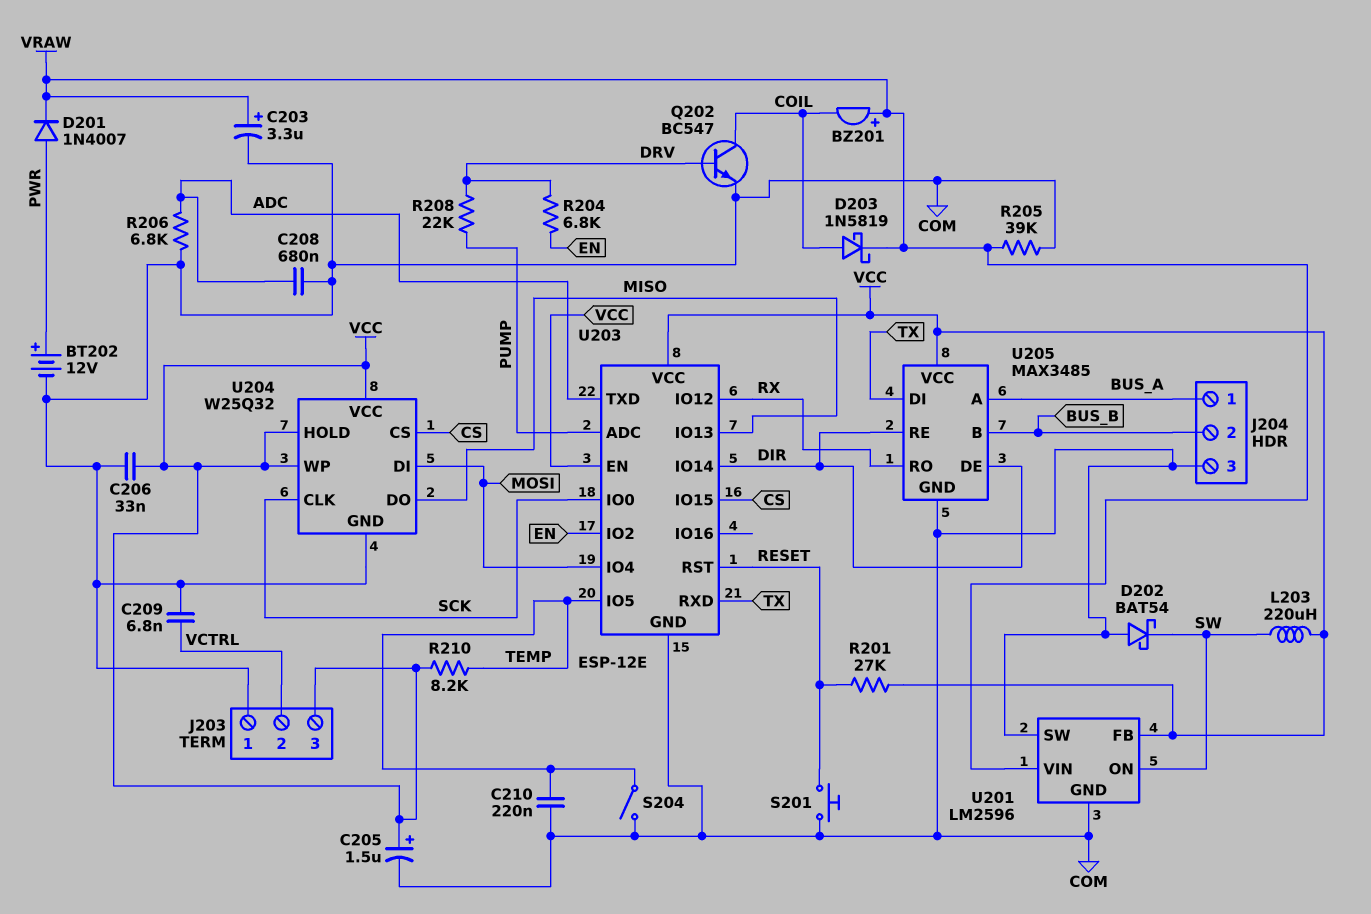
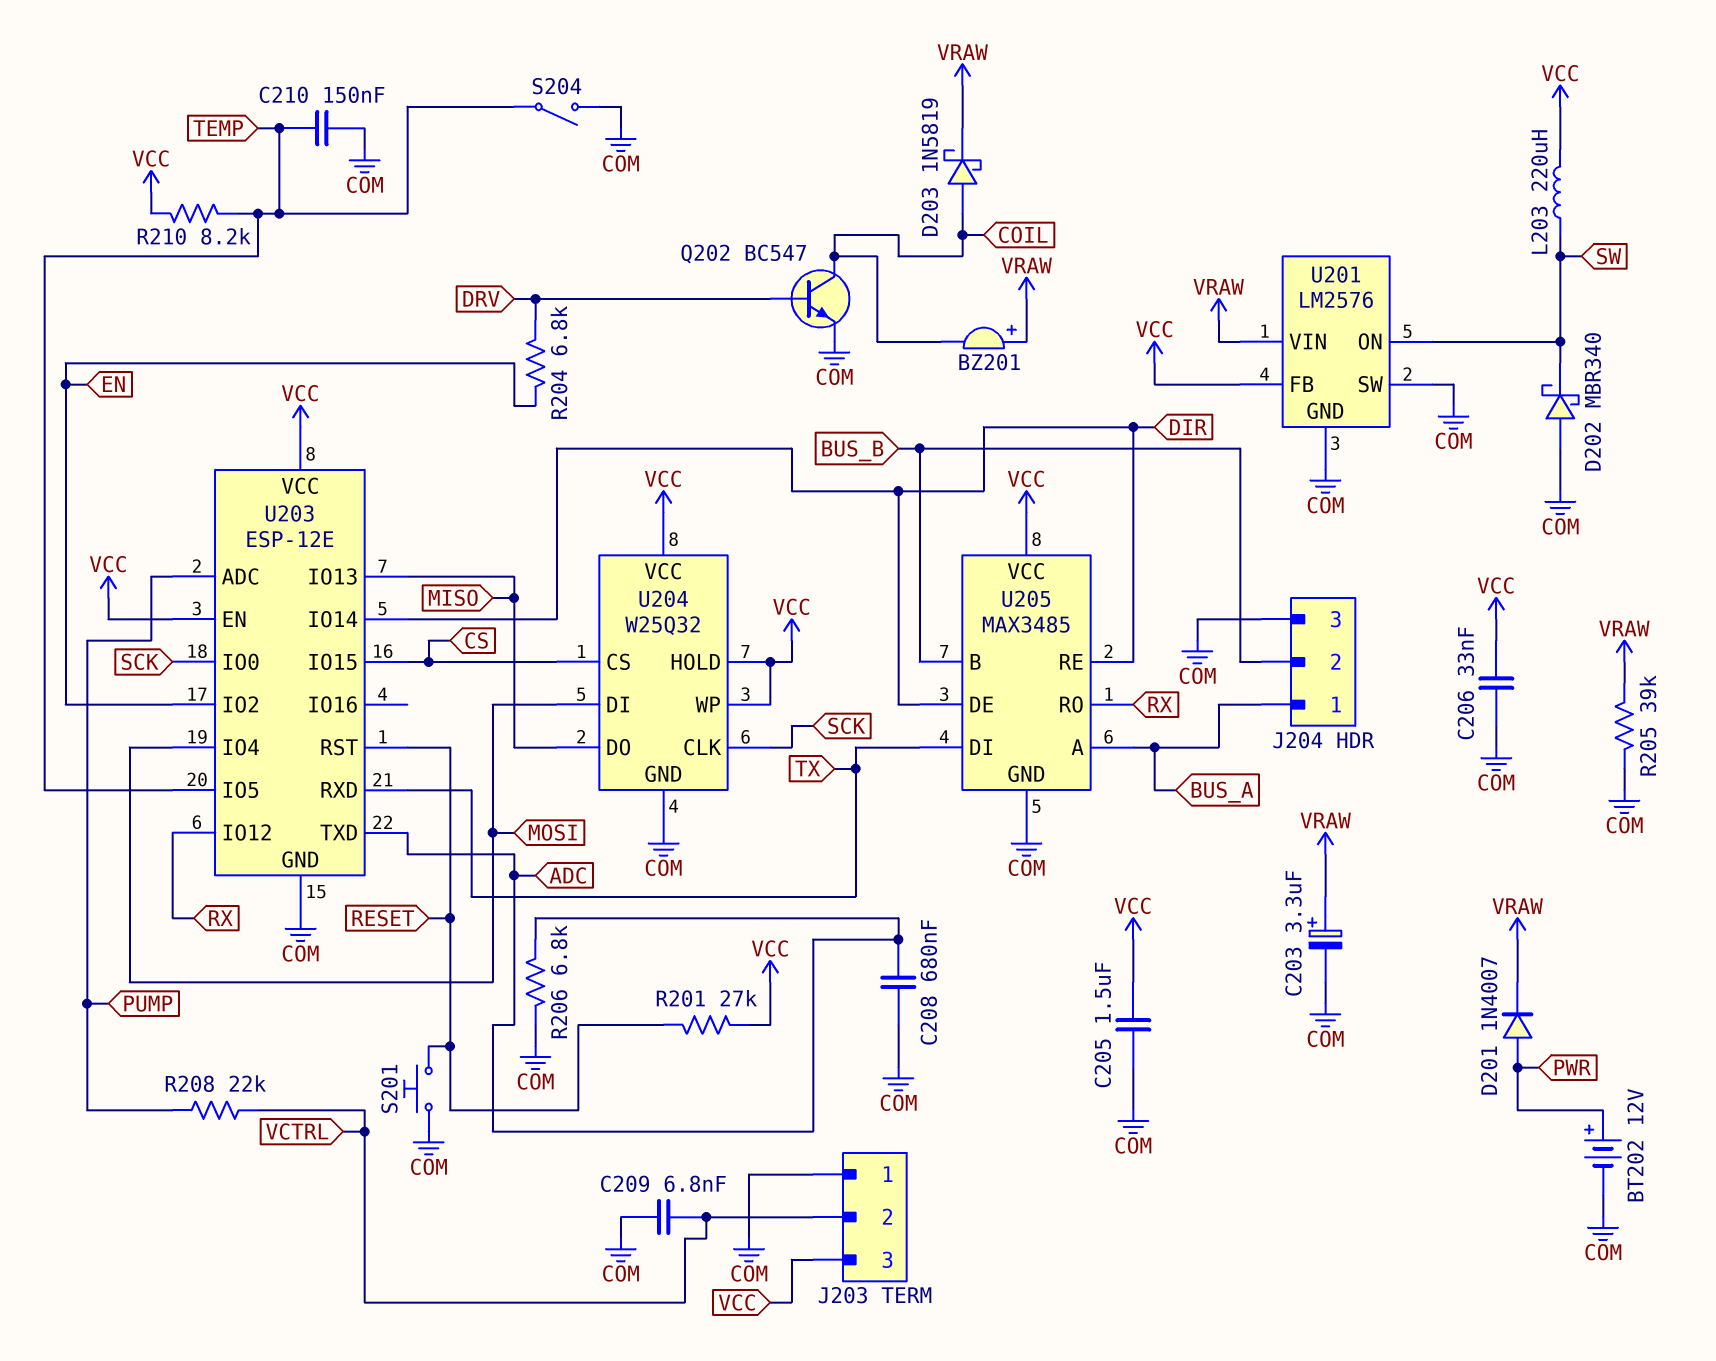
C205: 1.5uF (plus VCC, minus COM) -> 1.5uF (COM, VCC)
C210: 220nF (COM, TEMP) -> 150nF (COM, TEMP)
D202: schottky BAT54 (A COM, K SW) -> schottky MBR340 (A COM, K SW)
R208: 22k (DRV, PUMP) -> 22k (PUMP, VCTRL)
U201: LM2596 -> LM2576

